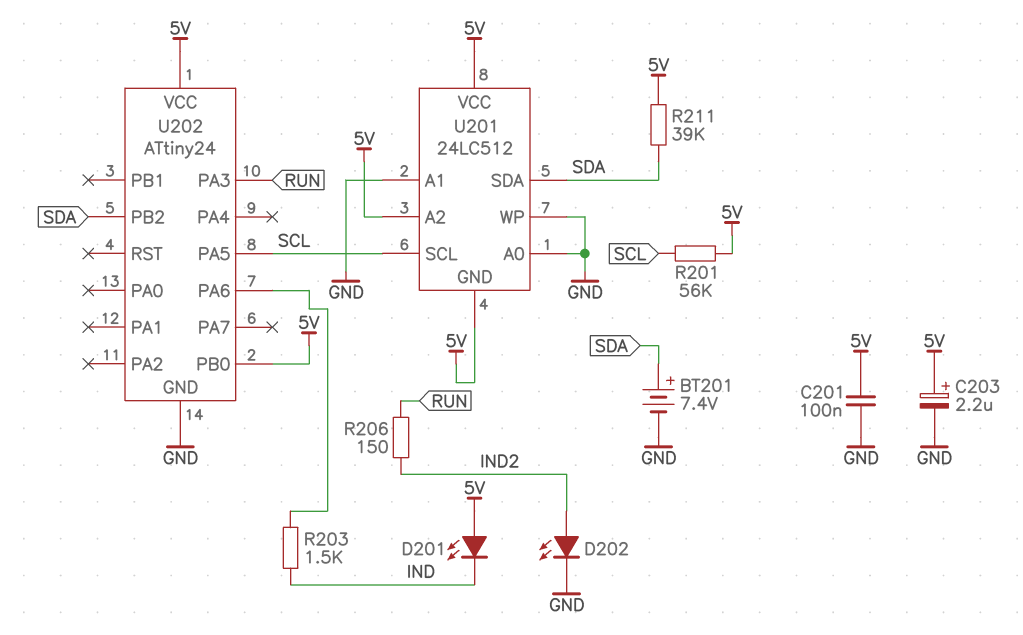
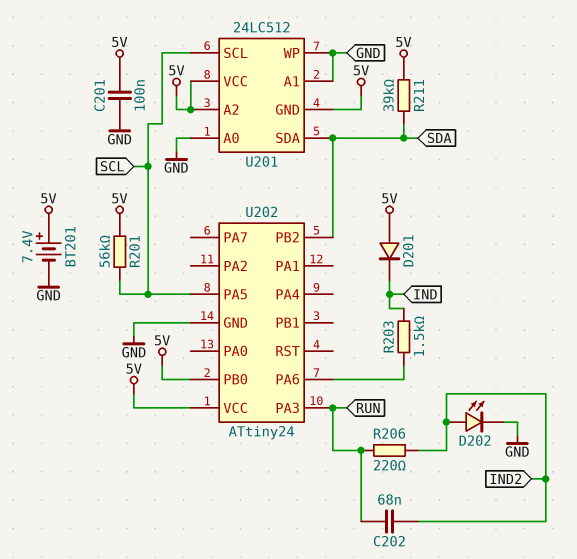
BT201: 7.4V (plus SDA, minus GND) -> 7.4V (plus 5V, minus GND)
C202: none -> 68nF (IND2, RUN)
C203: 2.2uF (plus 5V, minus GND) -> none
D201: LED (A 5V, K IND) -> diode (A 5V, K IND)
R206: 150 (IND2, RUN) -> 220 (IND2, RUN)

